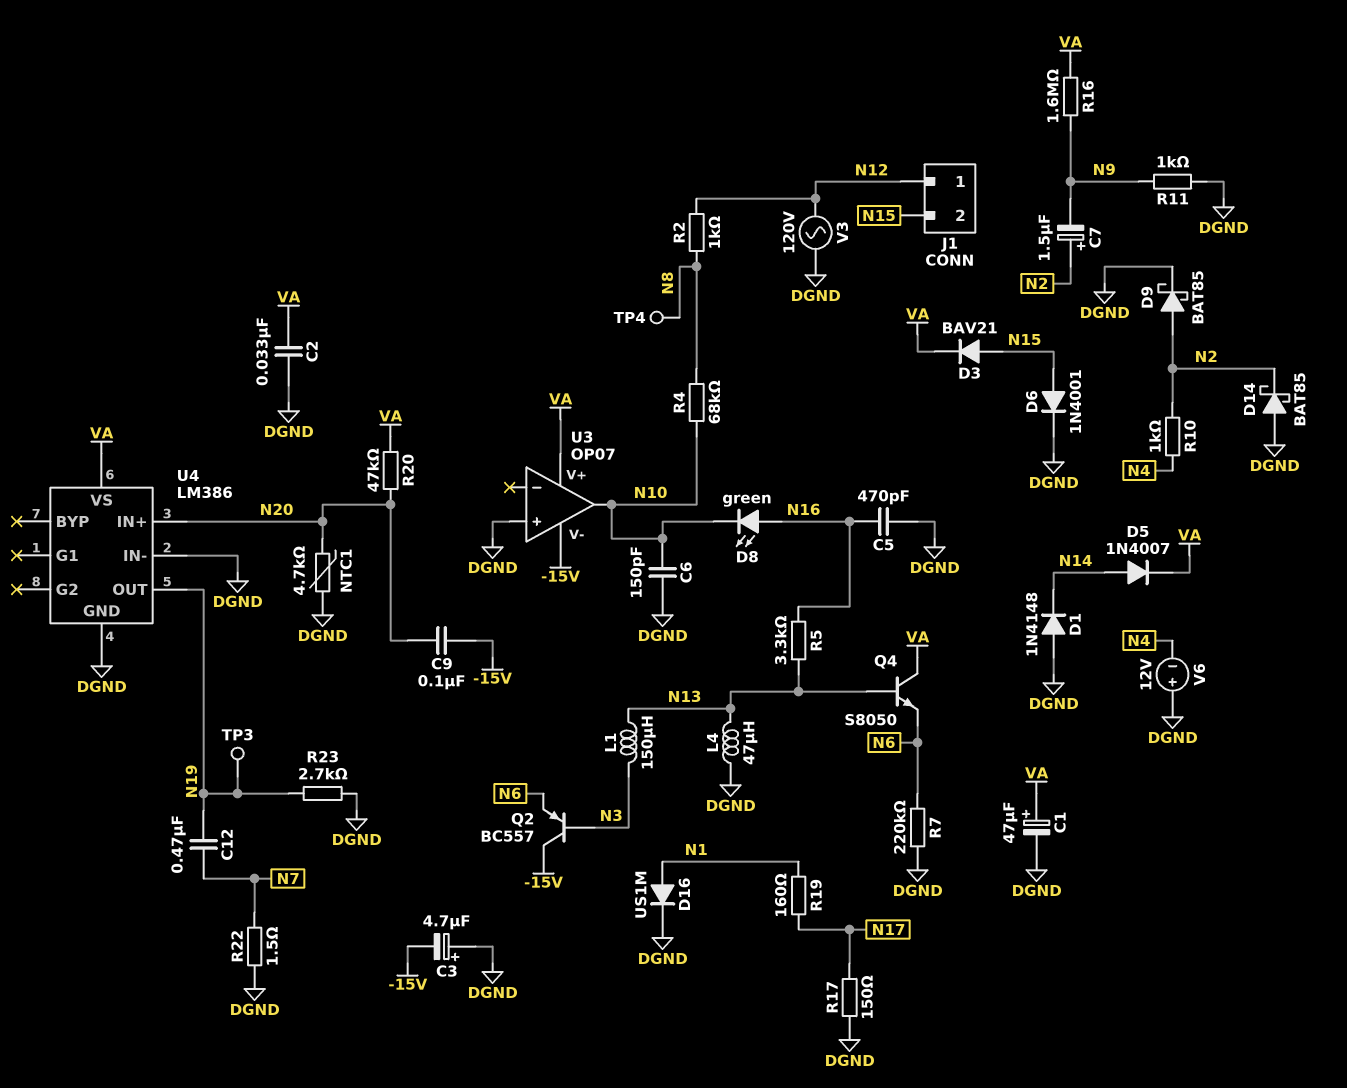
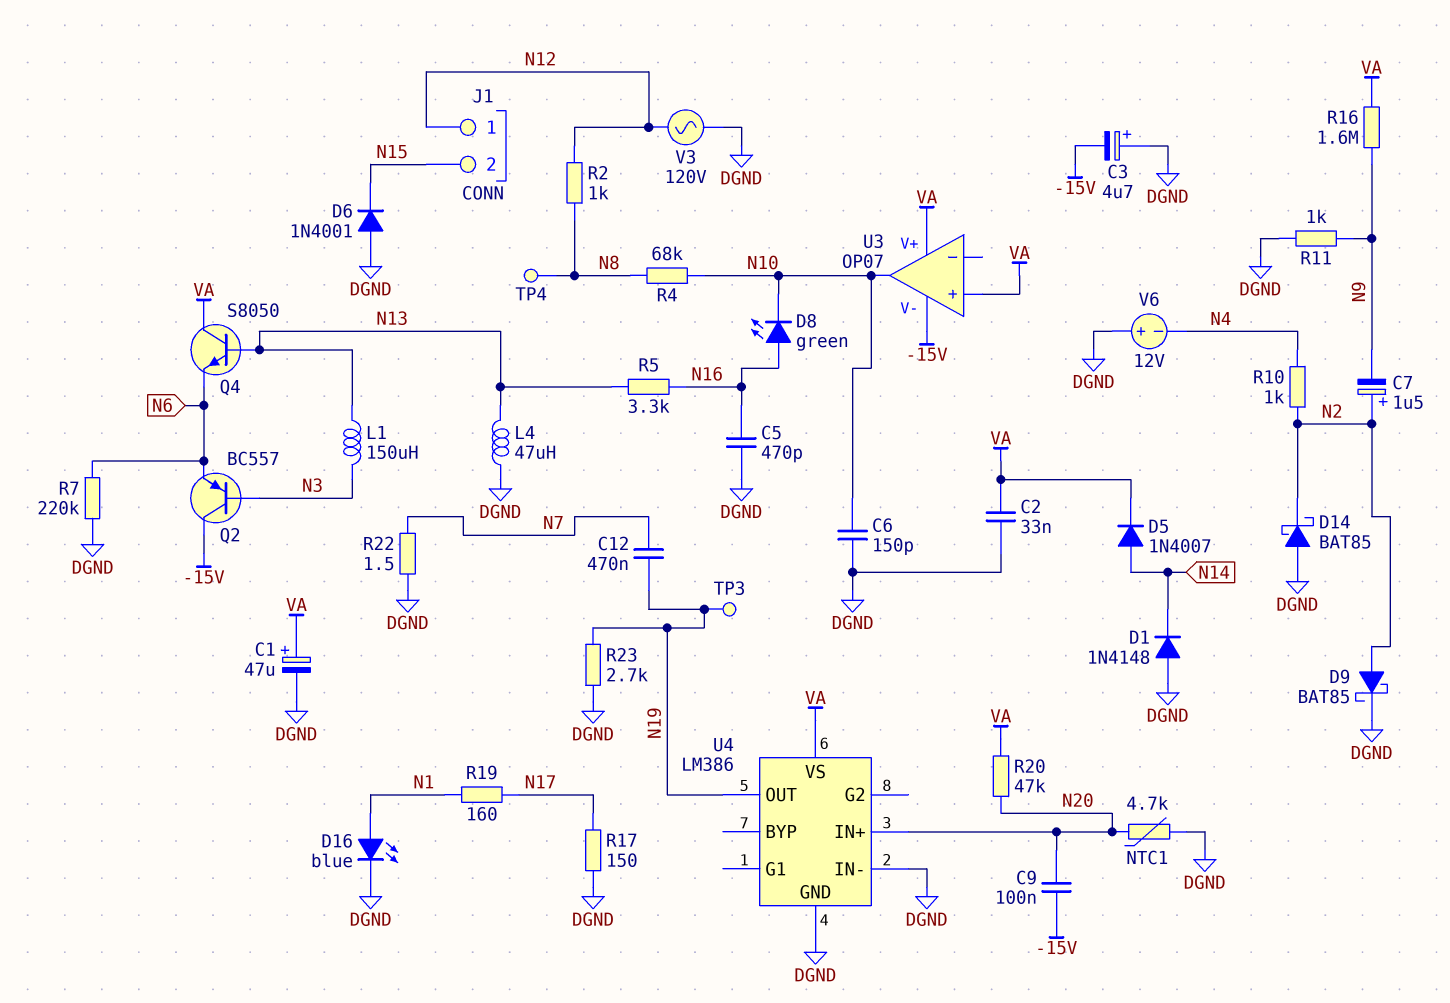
D3: diode BAV21 (A N15, K VA) -> none
D6: diode 1N4001 (A N15, K DGND) -> diode 1N4001 (A DGND, K N15)
D16: diode US1M (A N1, K DGND) -> LED blue (A N1, K DGND)
U3 pin in+: DGND -> VA

